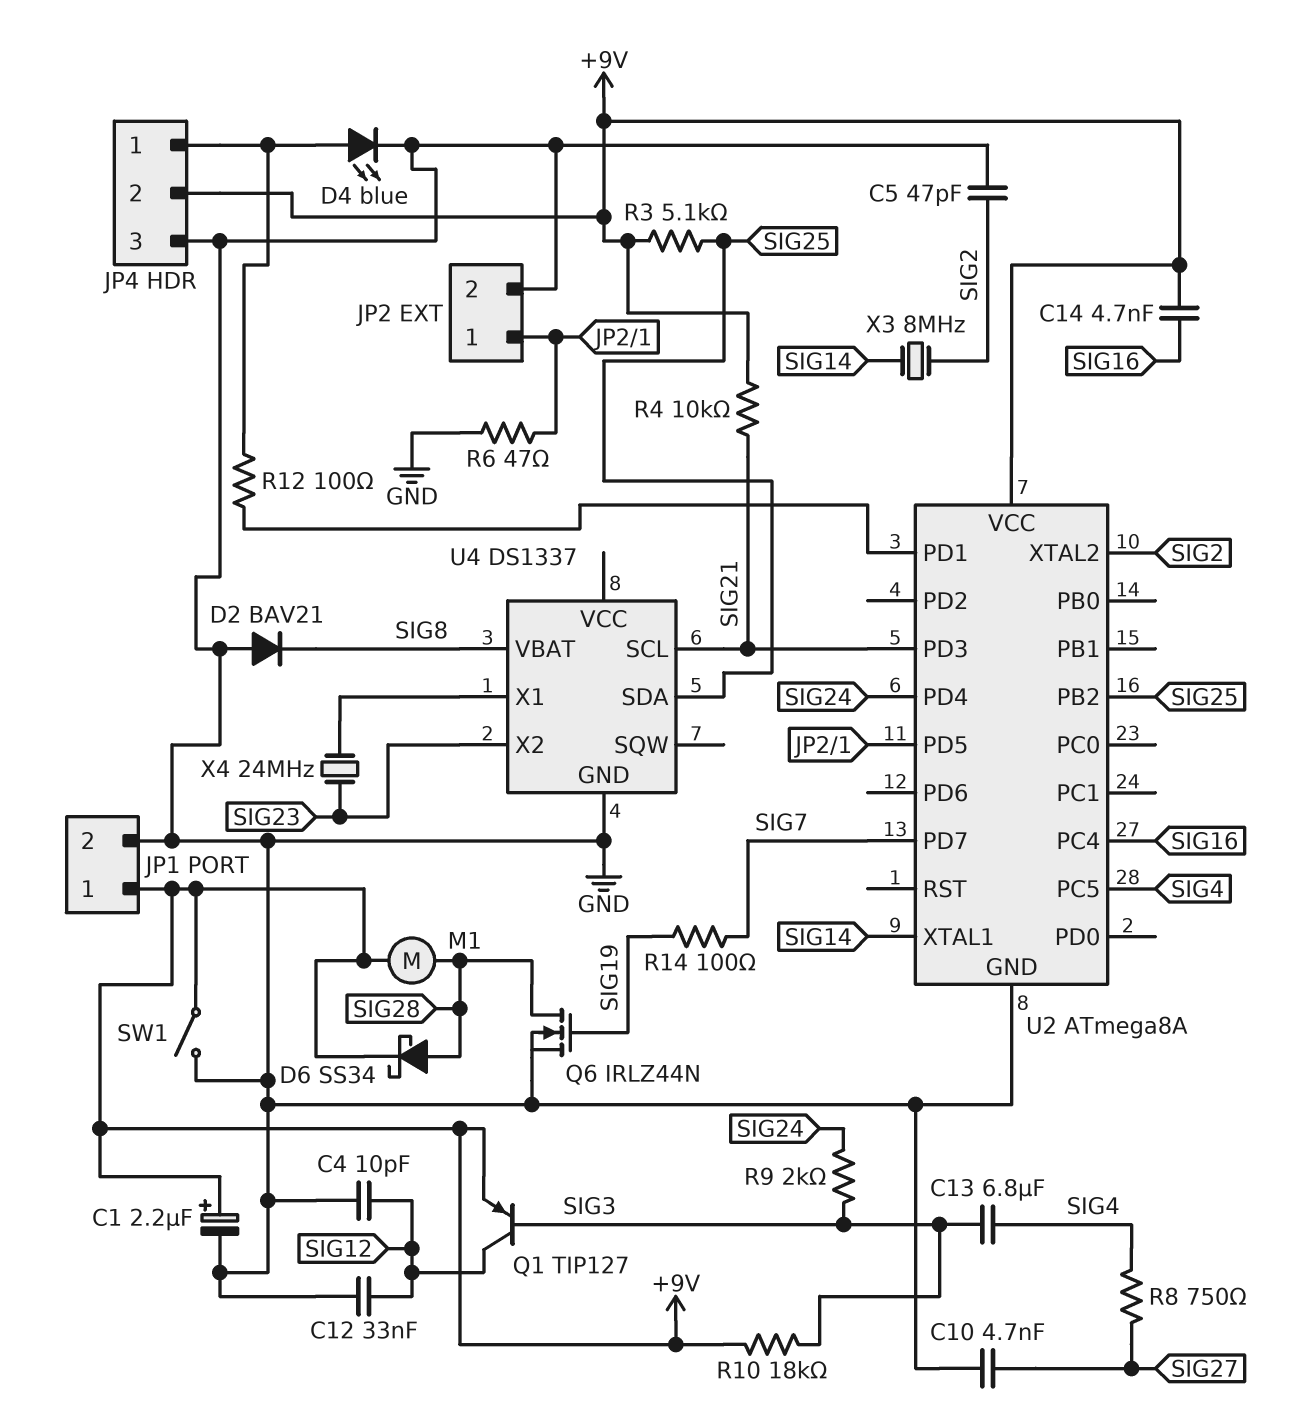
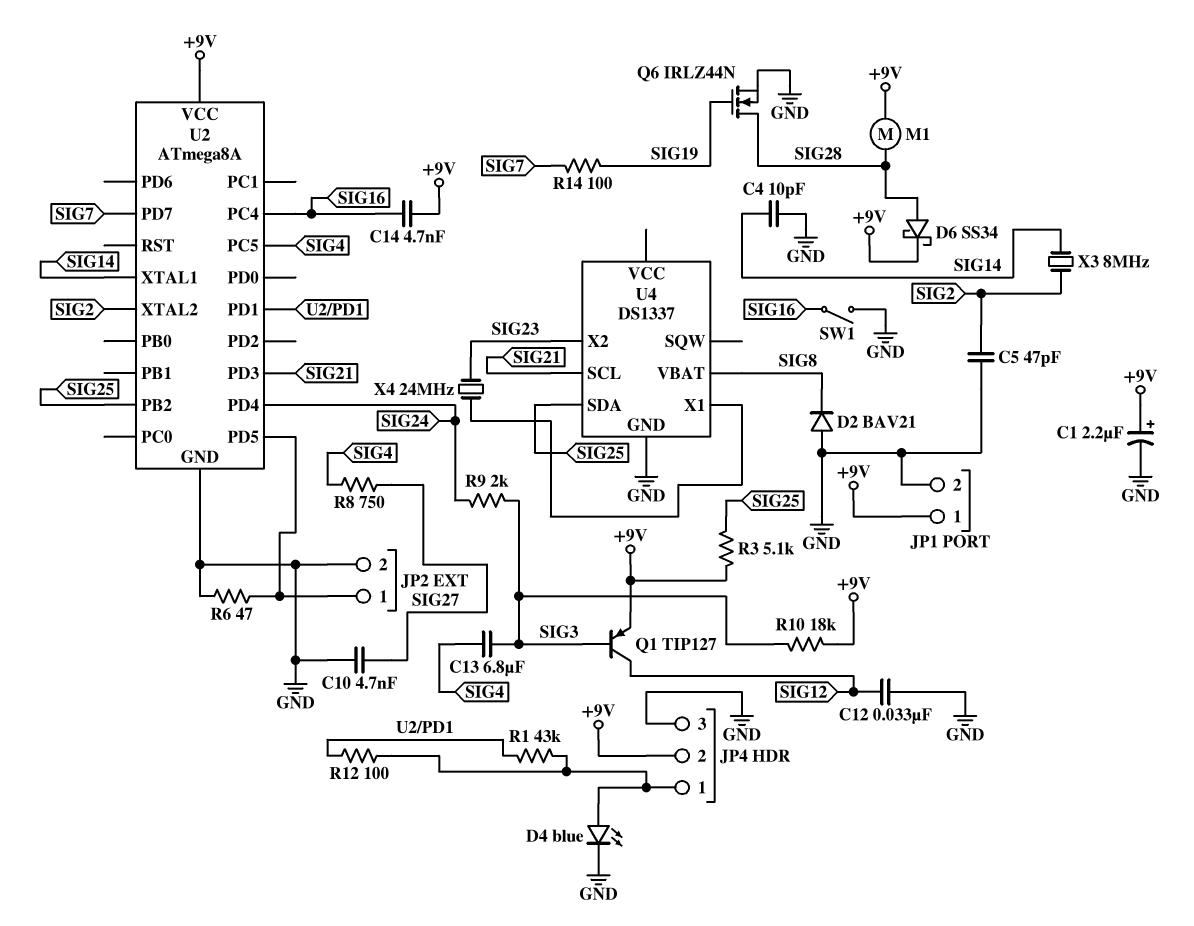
C4: 10pF (GND, SIG12) -> 10pF (GND, SIG14)
R1: none -> 43k (JP4/1, U2/PD1)
R4: 10k (+9V, SIG21) -> none
SW1: switch (+9V, GND) -> switch (GND, SIG16)

